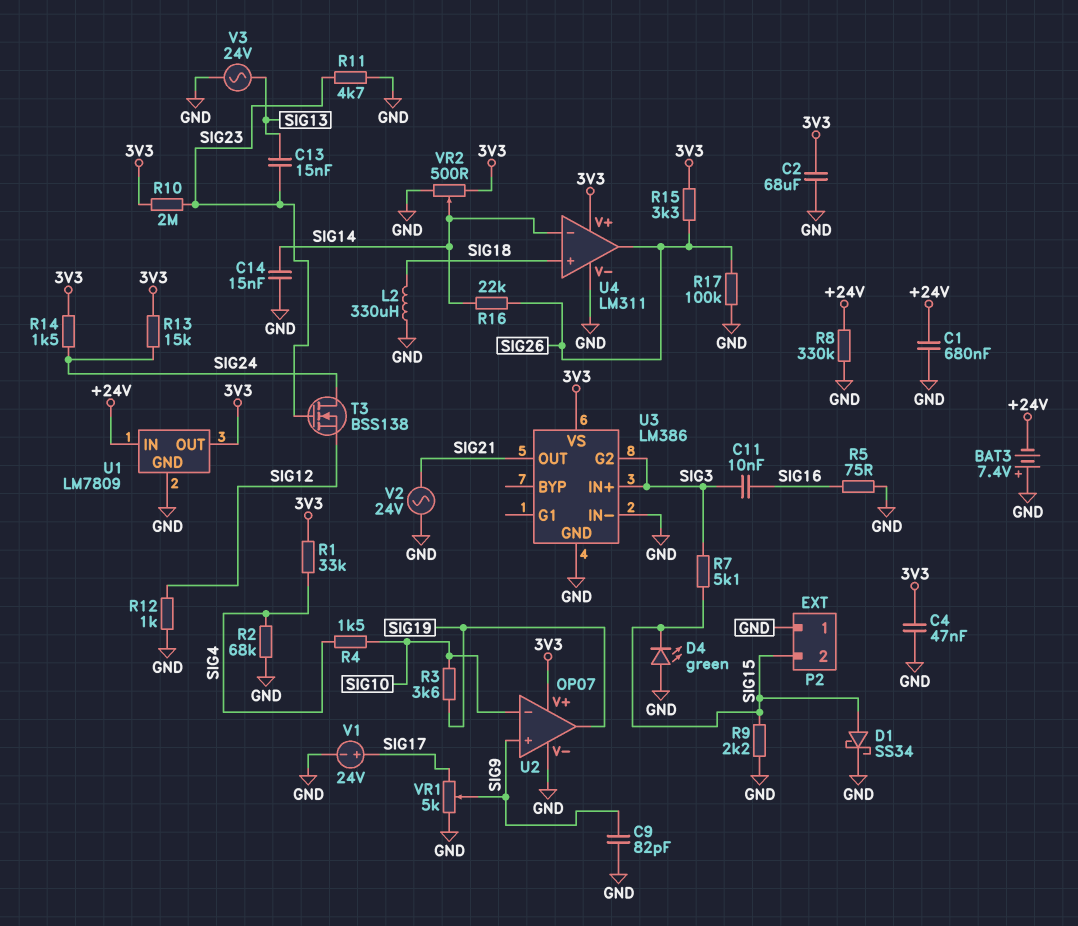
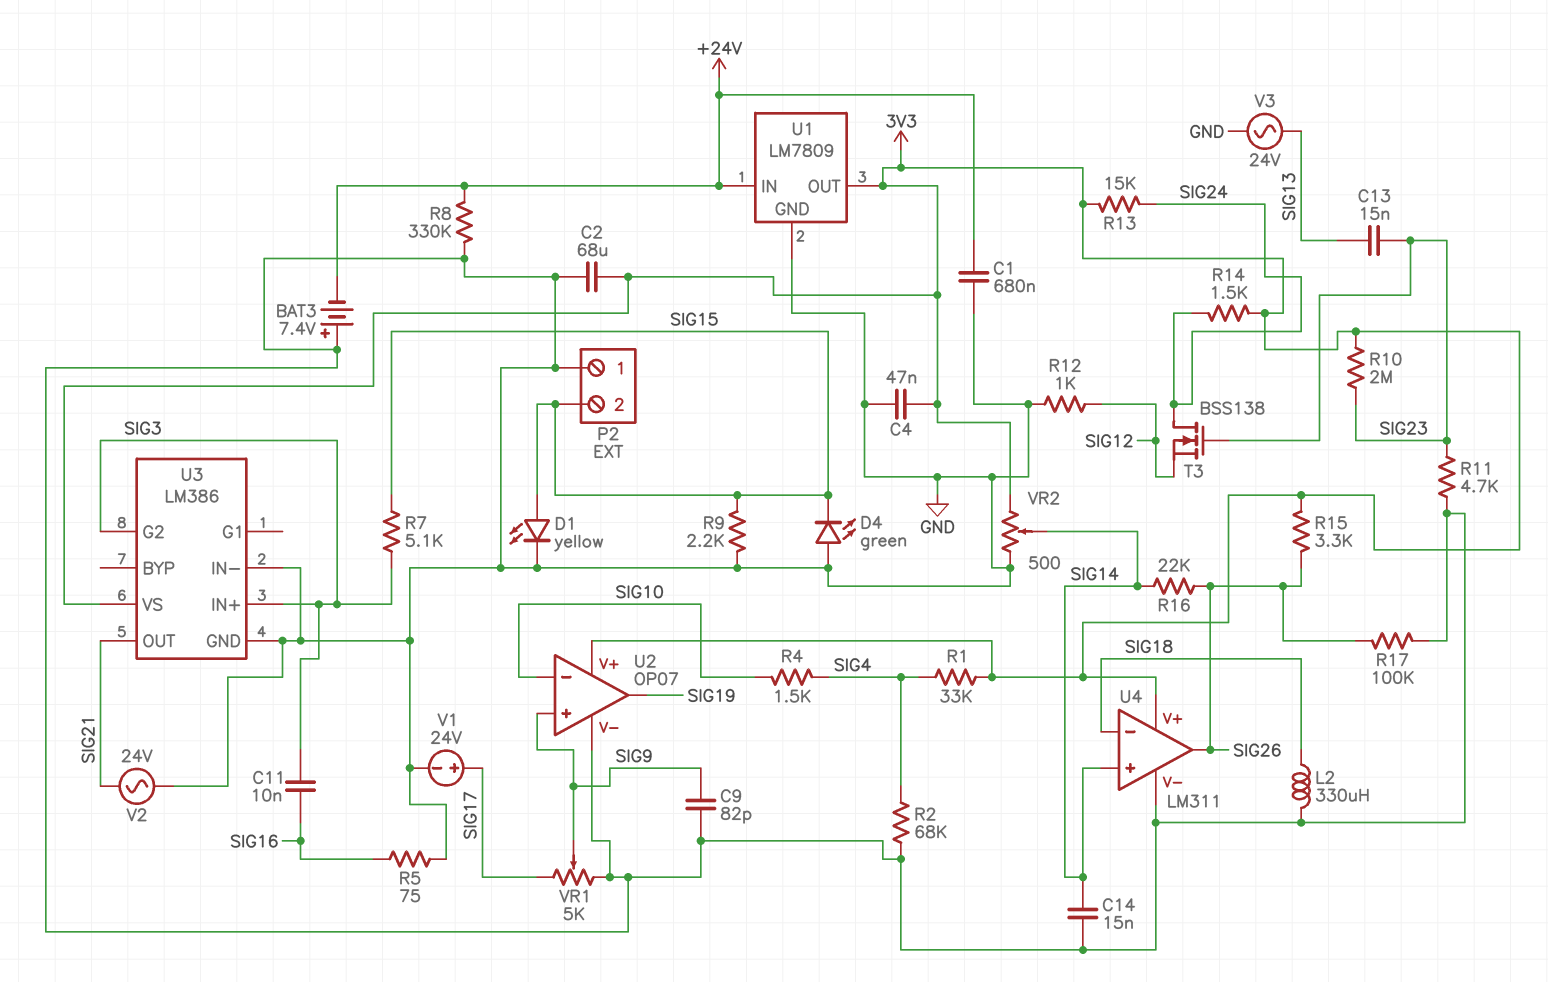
D1: schottky SS34 (A SIG15, K GND) -> LED yellow (A SIG15, K GND)
R3: 3.6k (SIG10, SIG19) -> none
U4 pin in+: SIG18 -> SIG14
U4 pin in-: SIG14 -> SIG18

